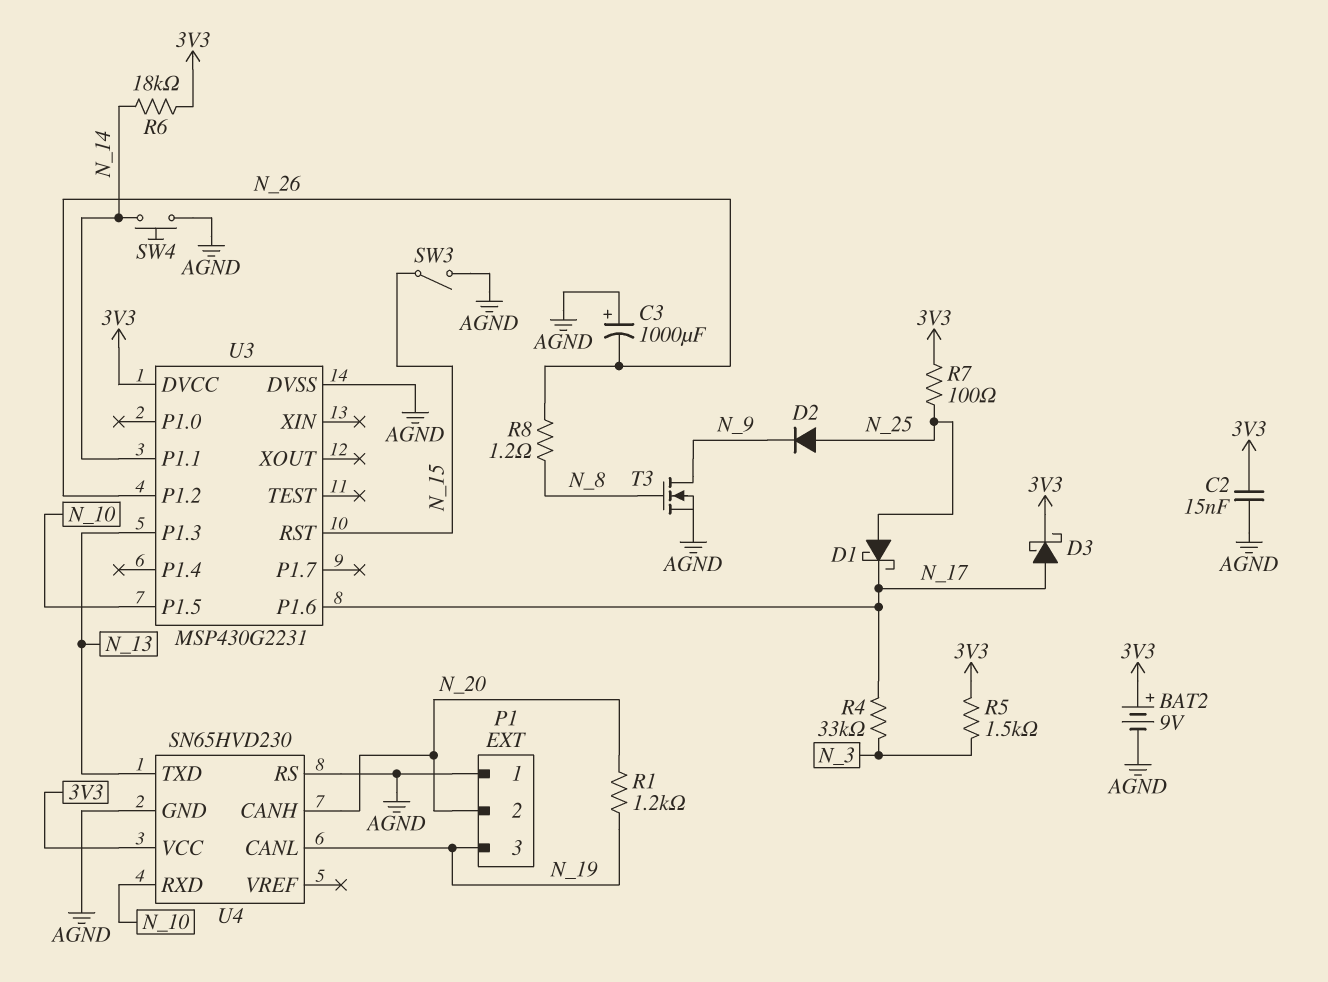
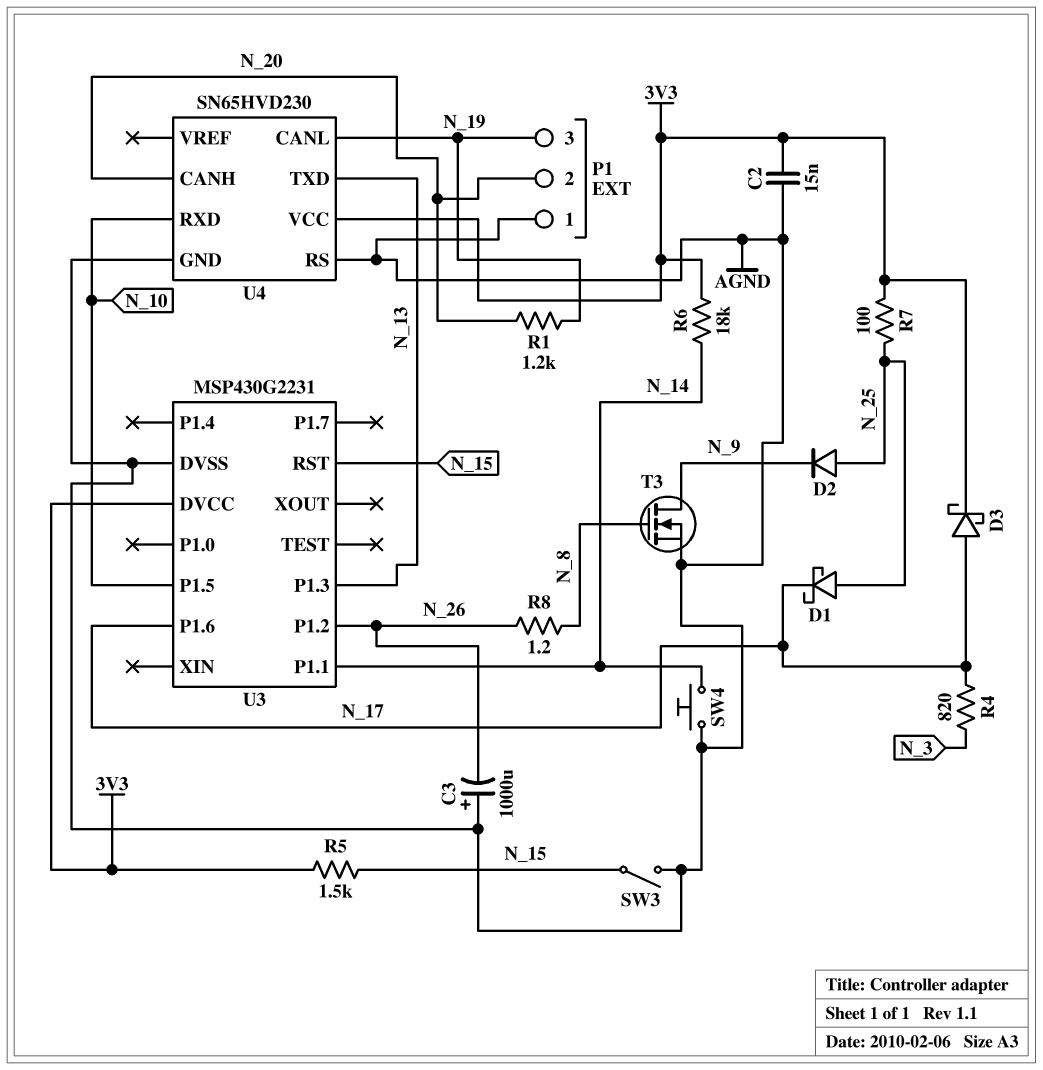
BAT2: 9V (plus 3V3, minus AGND) -> none
R4: 33k (N_3, N_17) -> 820 (N_3, N_17)
R5: 1.5k (3V3, N_3) -> 1.5k (3V3, N_15)

